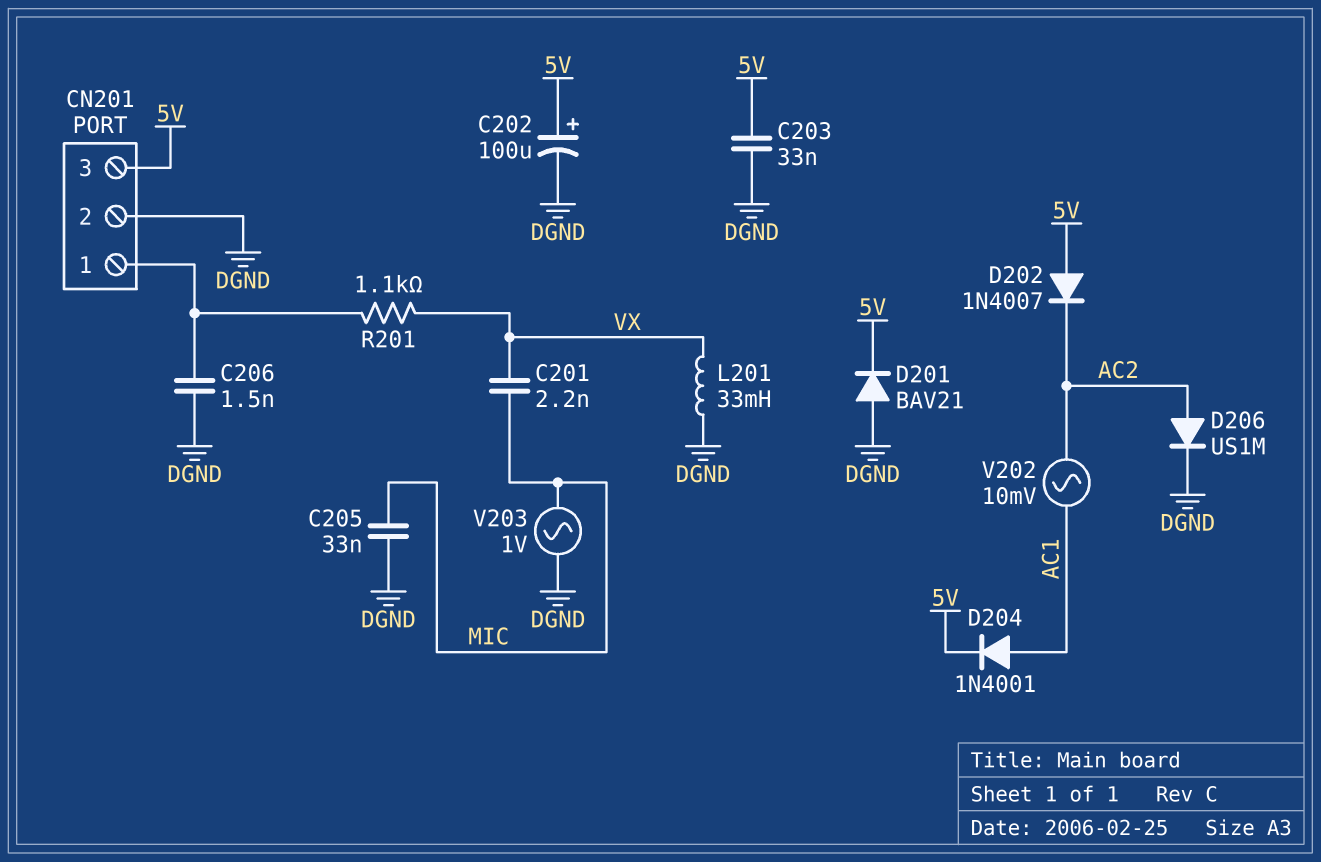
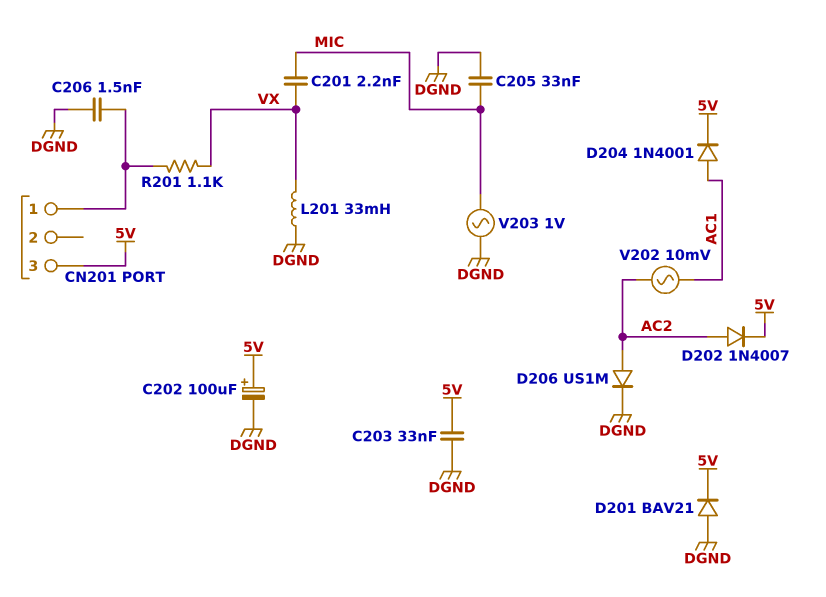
CN201 pin 2: DGND -> none
D202: diode 1N4007 (A 5V, K AC2) -> diode 1N4007 (A AC2, K 5V)

